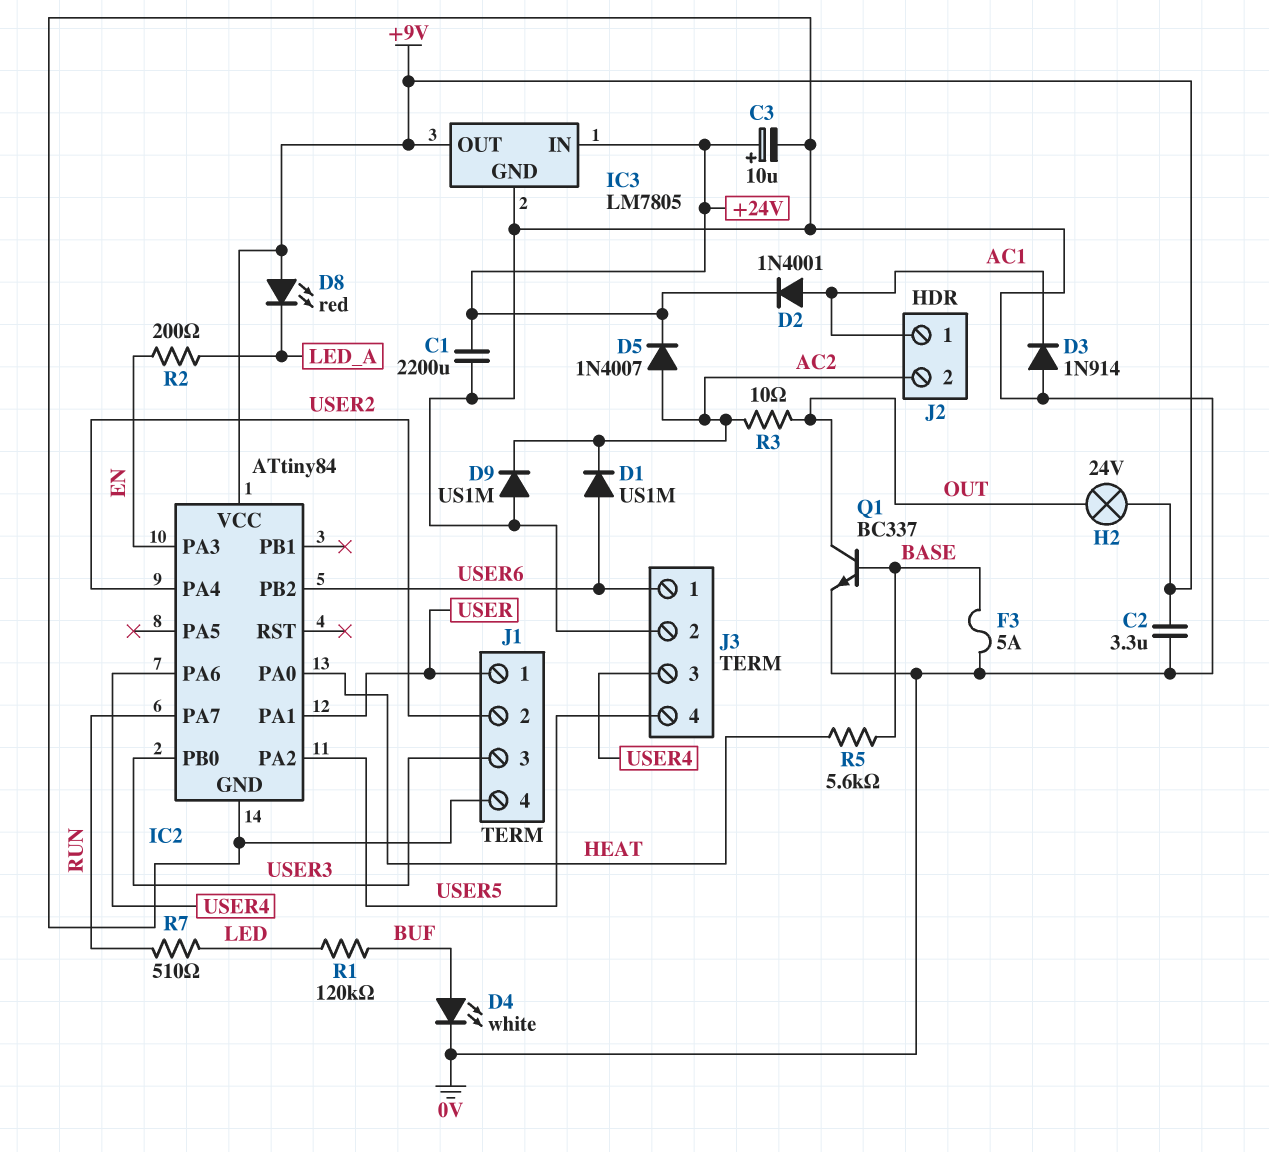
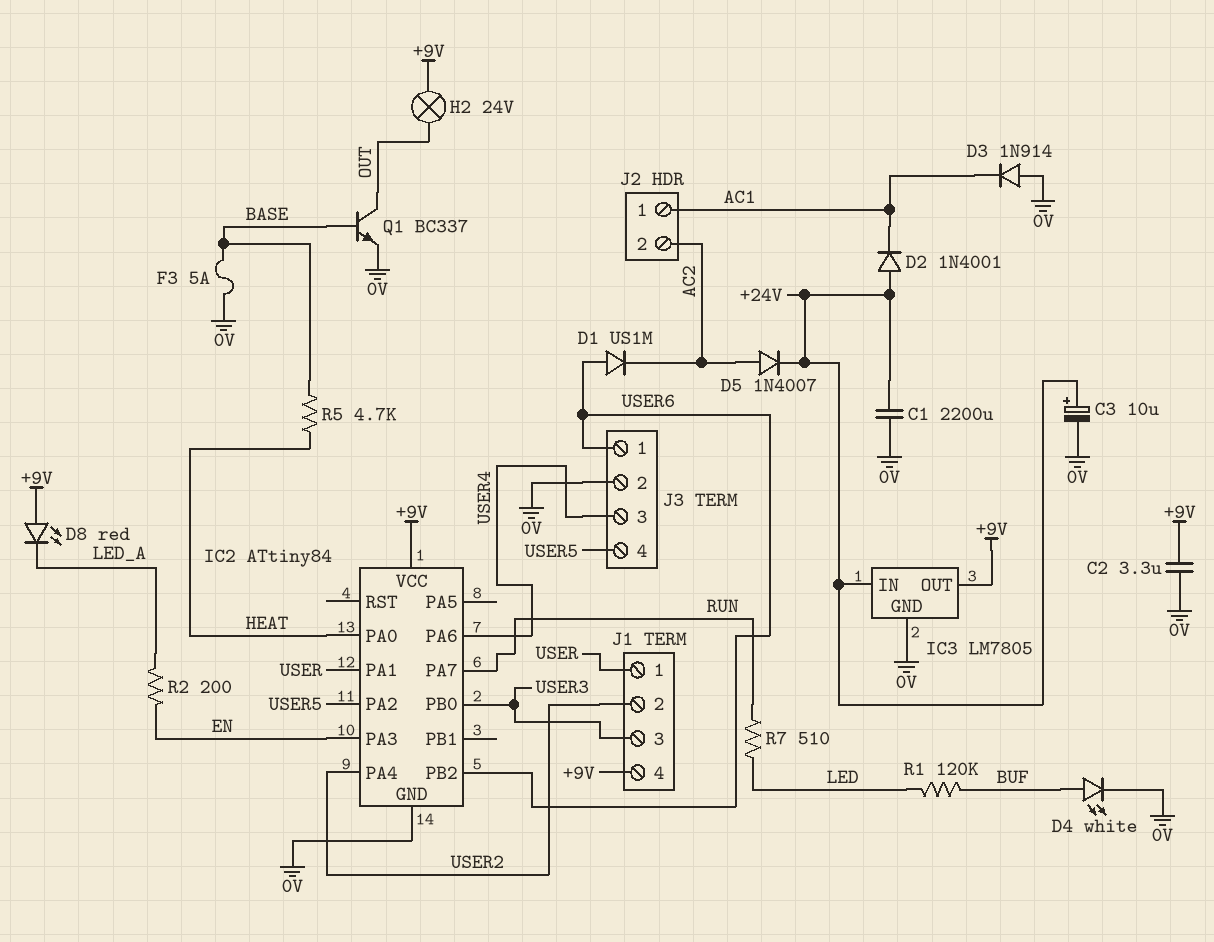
D2: diode 1N4001 (A AC1, K +24V) -> diode 1N4001 (A +24V, K AC1)
D9: diode US1M (A 0V, K AC2) -> none
J1 pin 4: 0V -> +9V
R3: 10 (AC2, OUT) -> none
R5: 5.6k (BASE, HEAT) -> 4.7k (BASE, HEAT)

